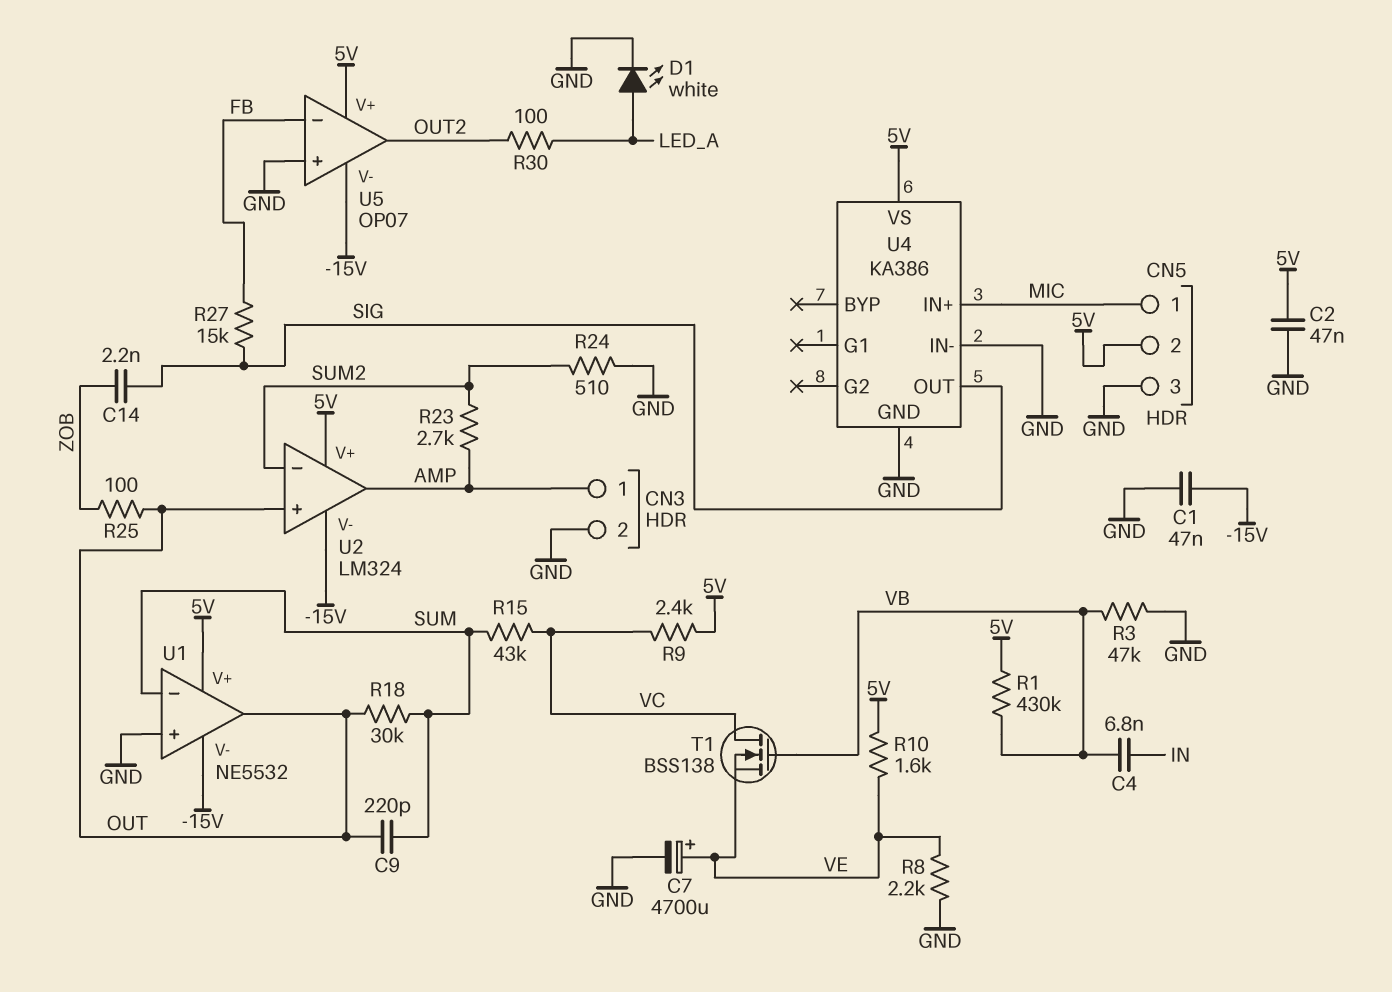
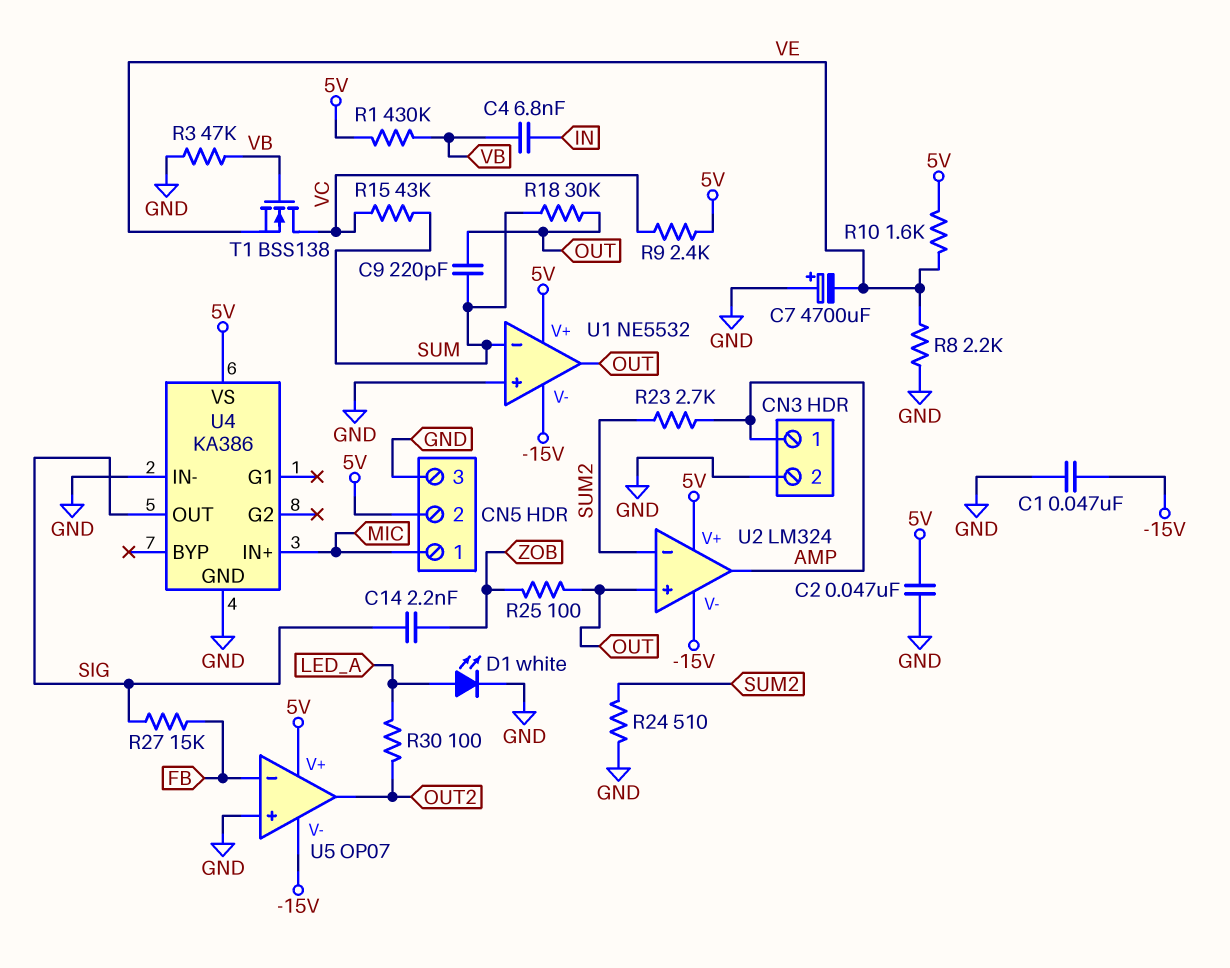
C7: 4700uF (plus VE, minus GND) -> 4700uF (plus GND, minus VE)

